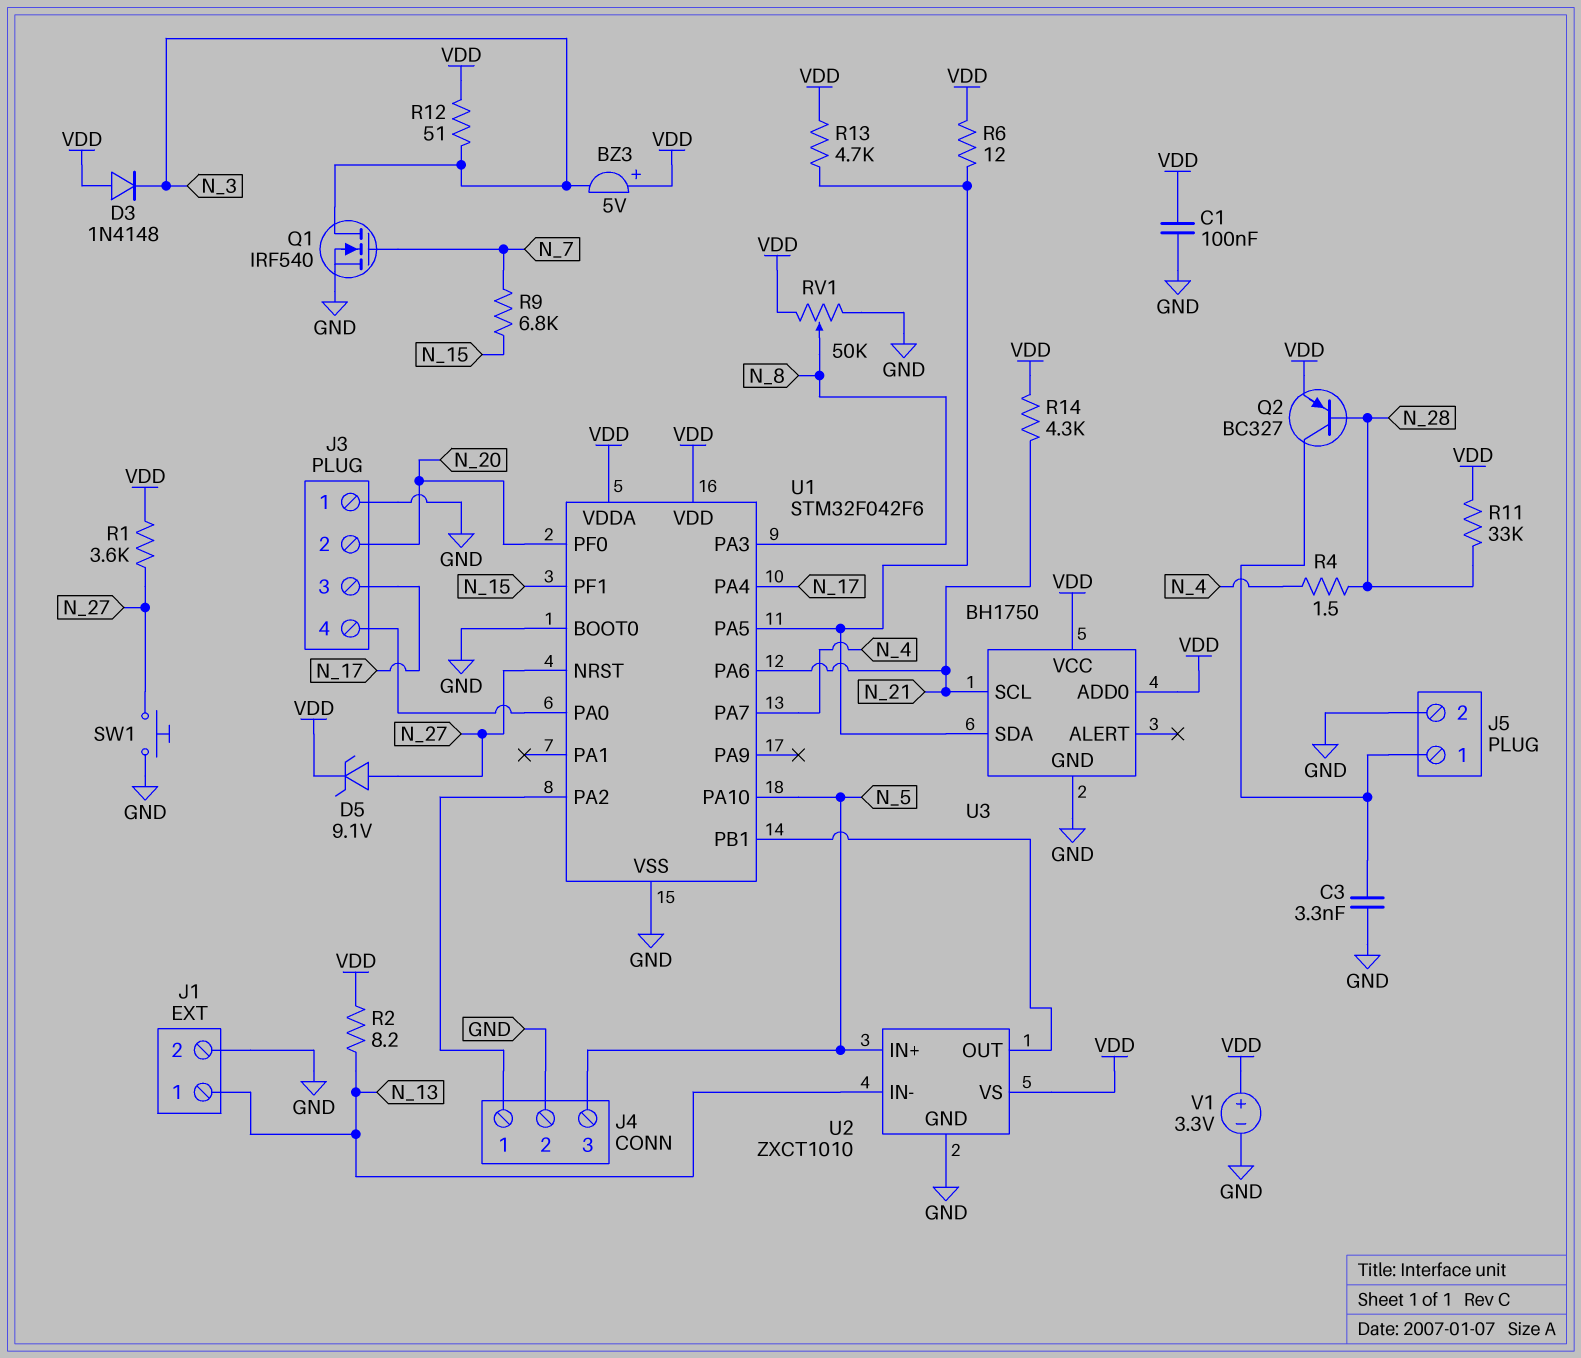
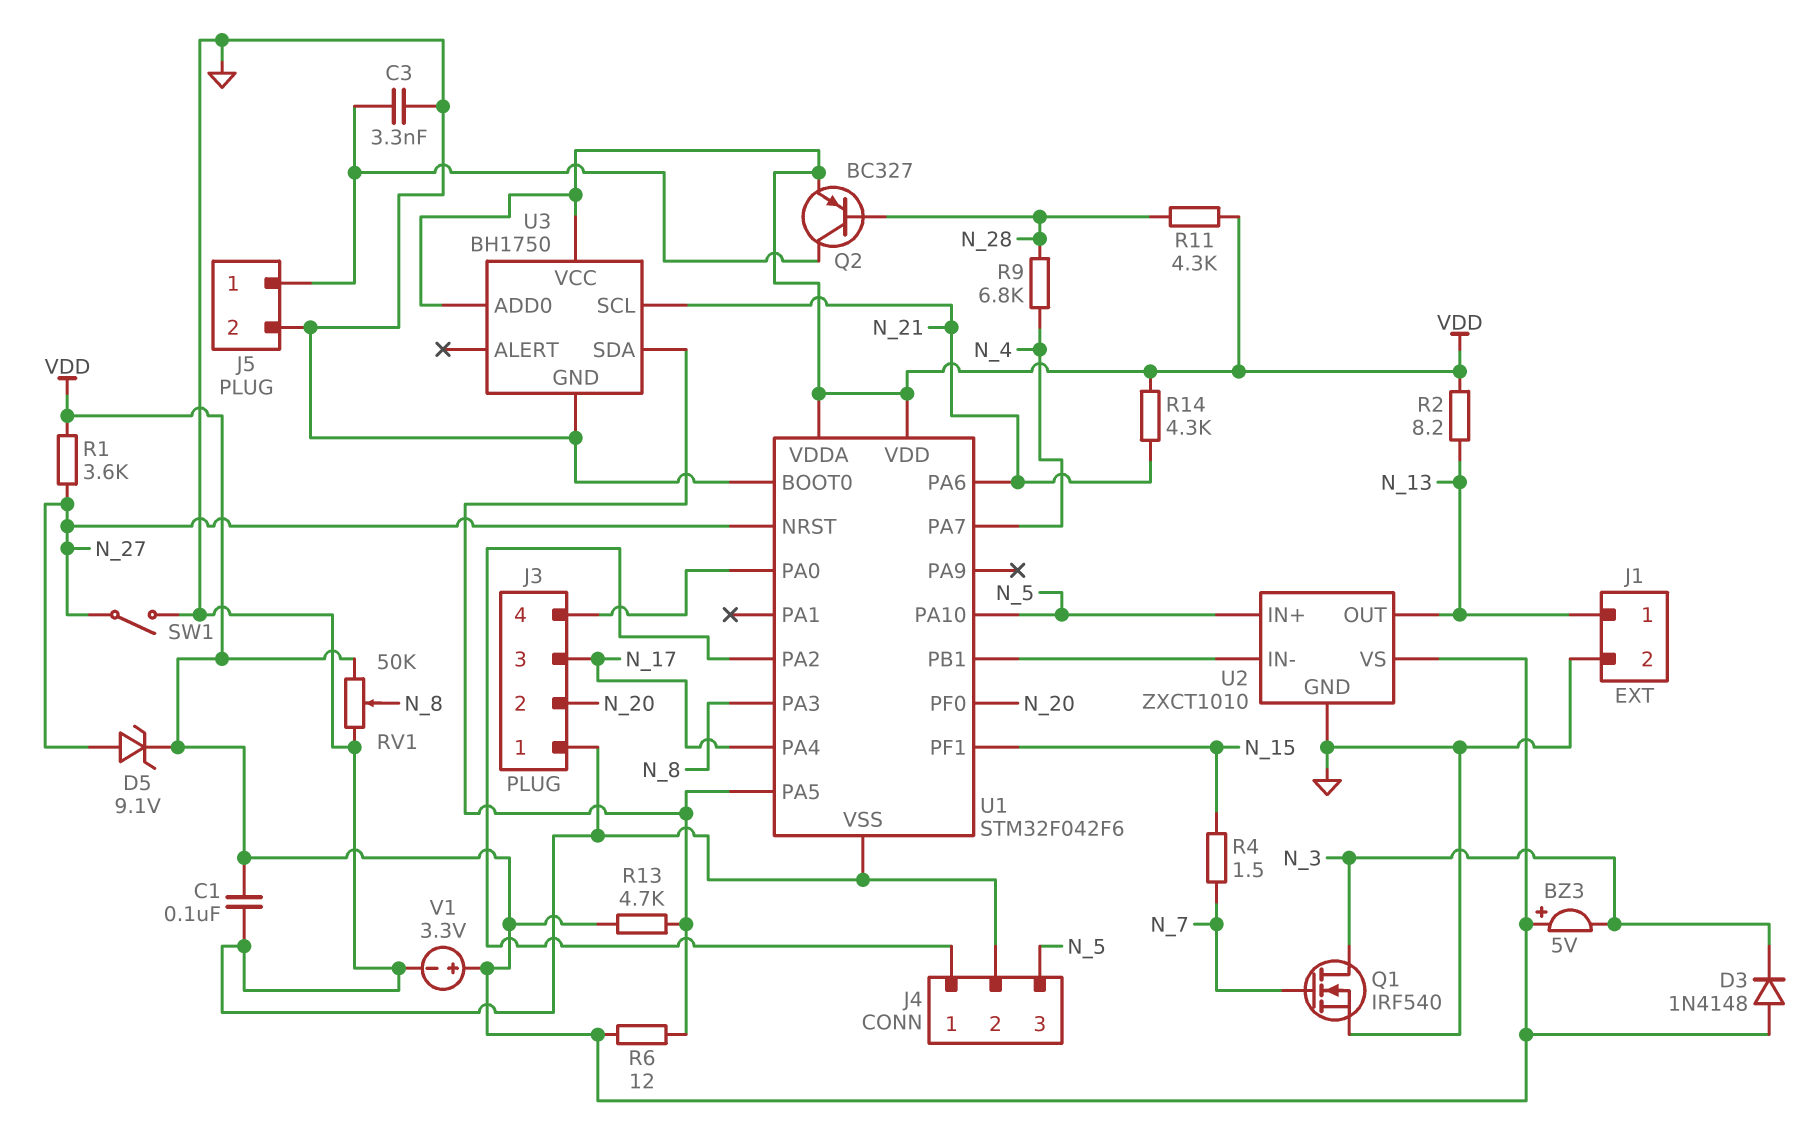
R4: 1.5 (N_4, N_28) -> 1.5 (N_7, N_15)
R9: 6.8k (N_7, N_15) -> 6.8k (N_4, N_28)
R11: 33k (N_28, VDD) -> 4.3k (N_28, VDD)
R12: 51 (N_3, VDD) -> none
SW1: button (GND, N_27) -> switch (GND, N_27)
U2 pin IN-: N_13 -> U1/PB1
U2 pin OUT: U1/PB1 -> N_13

